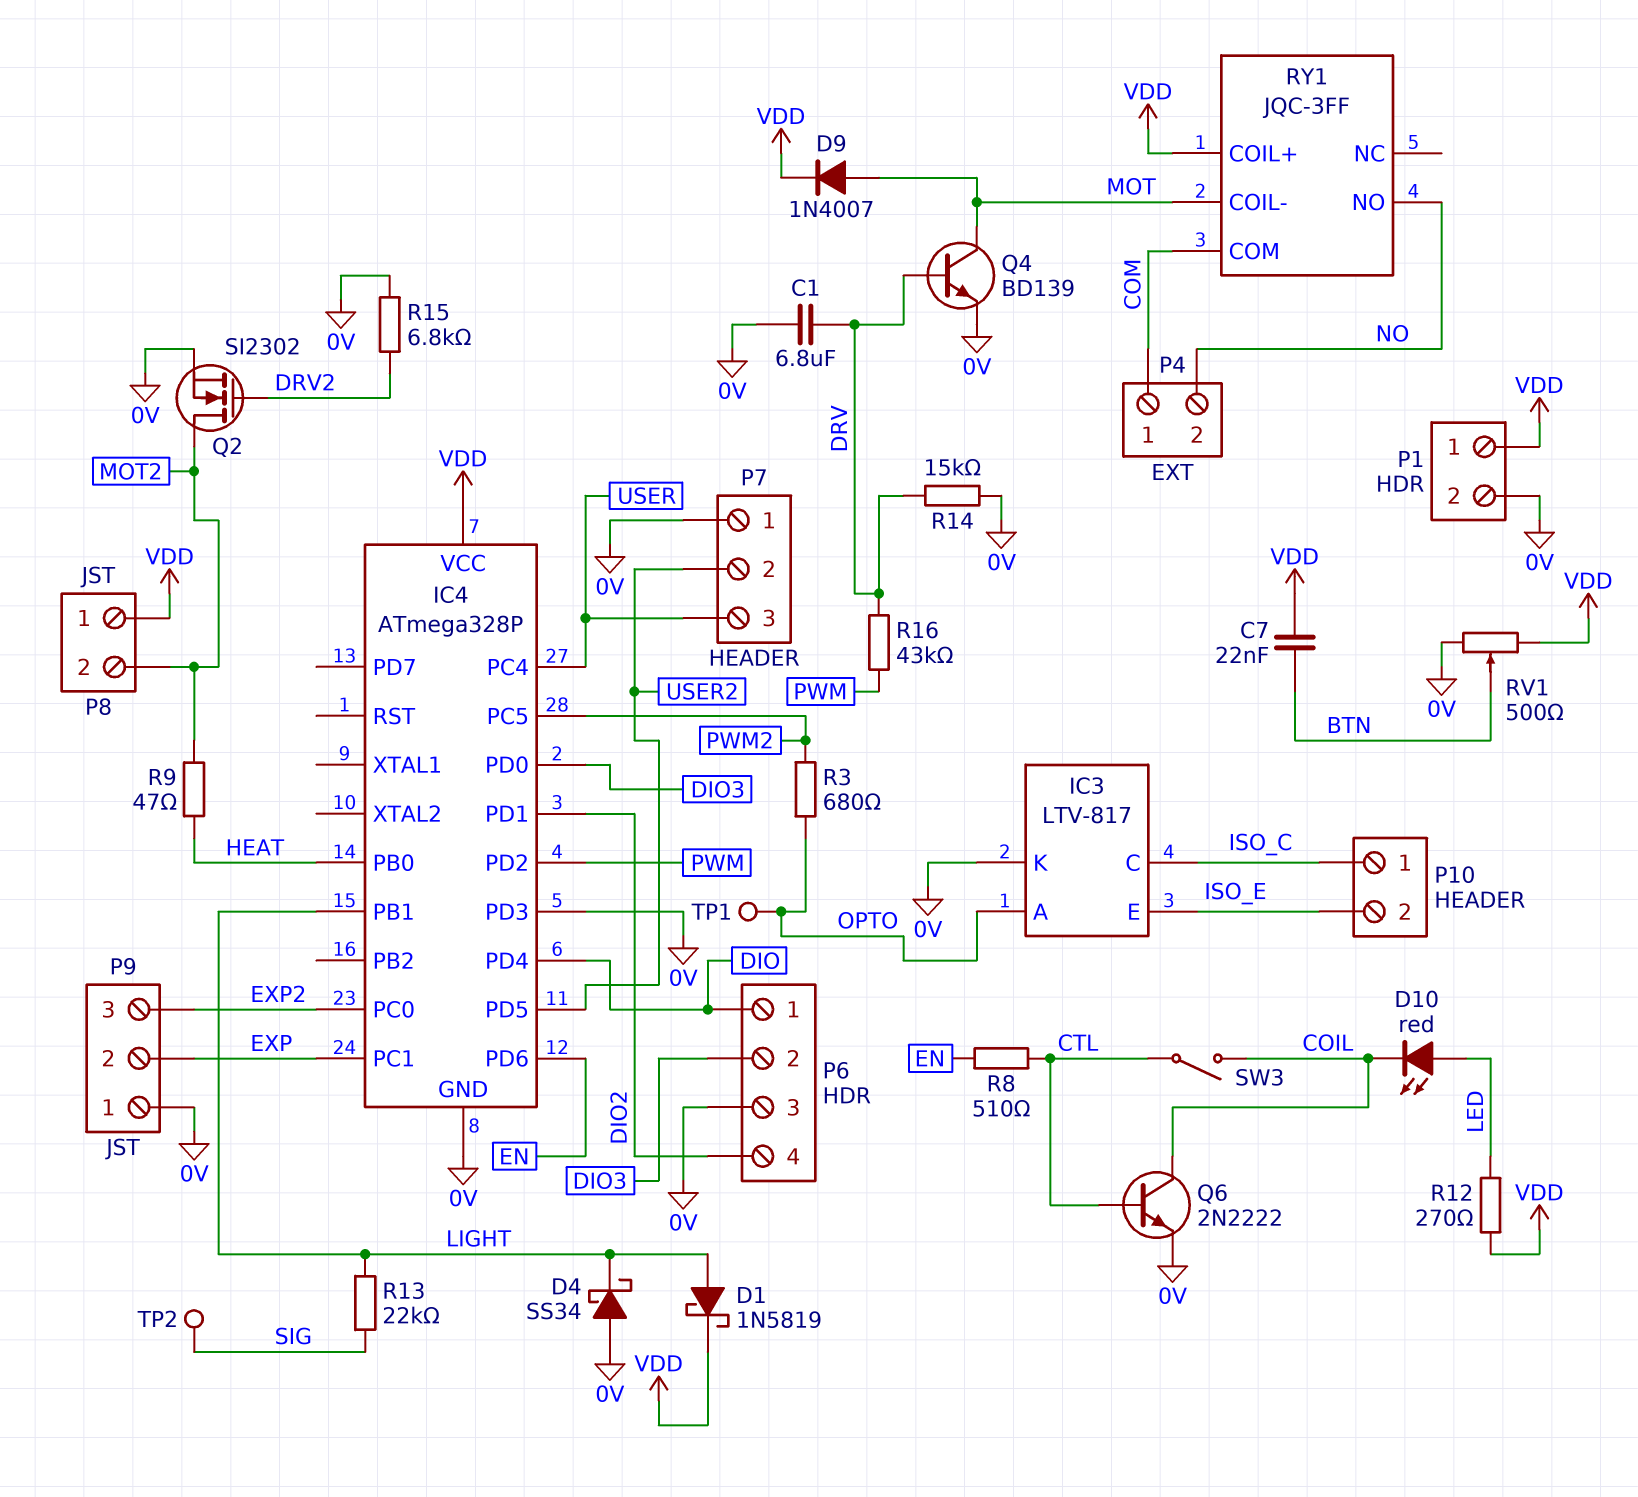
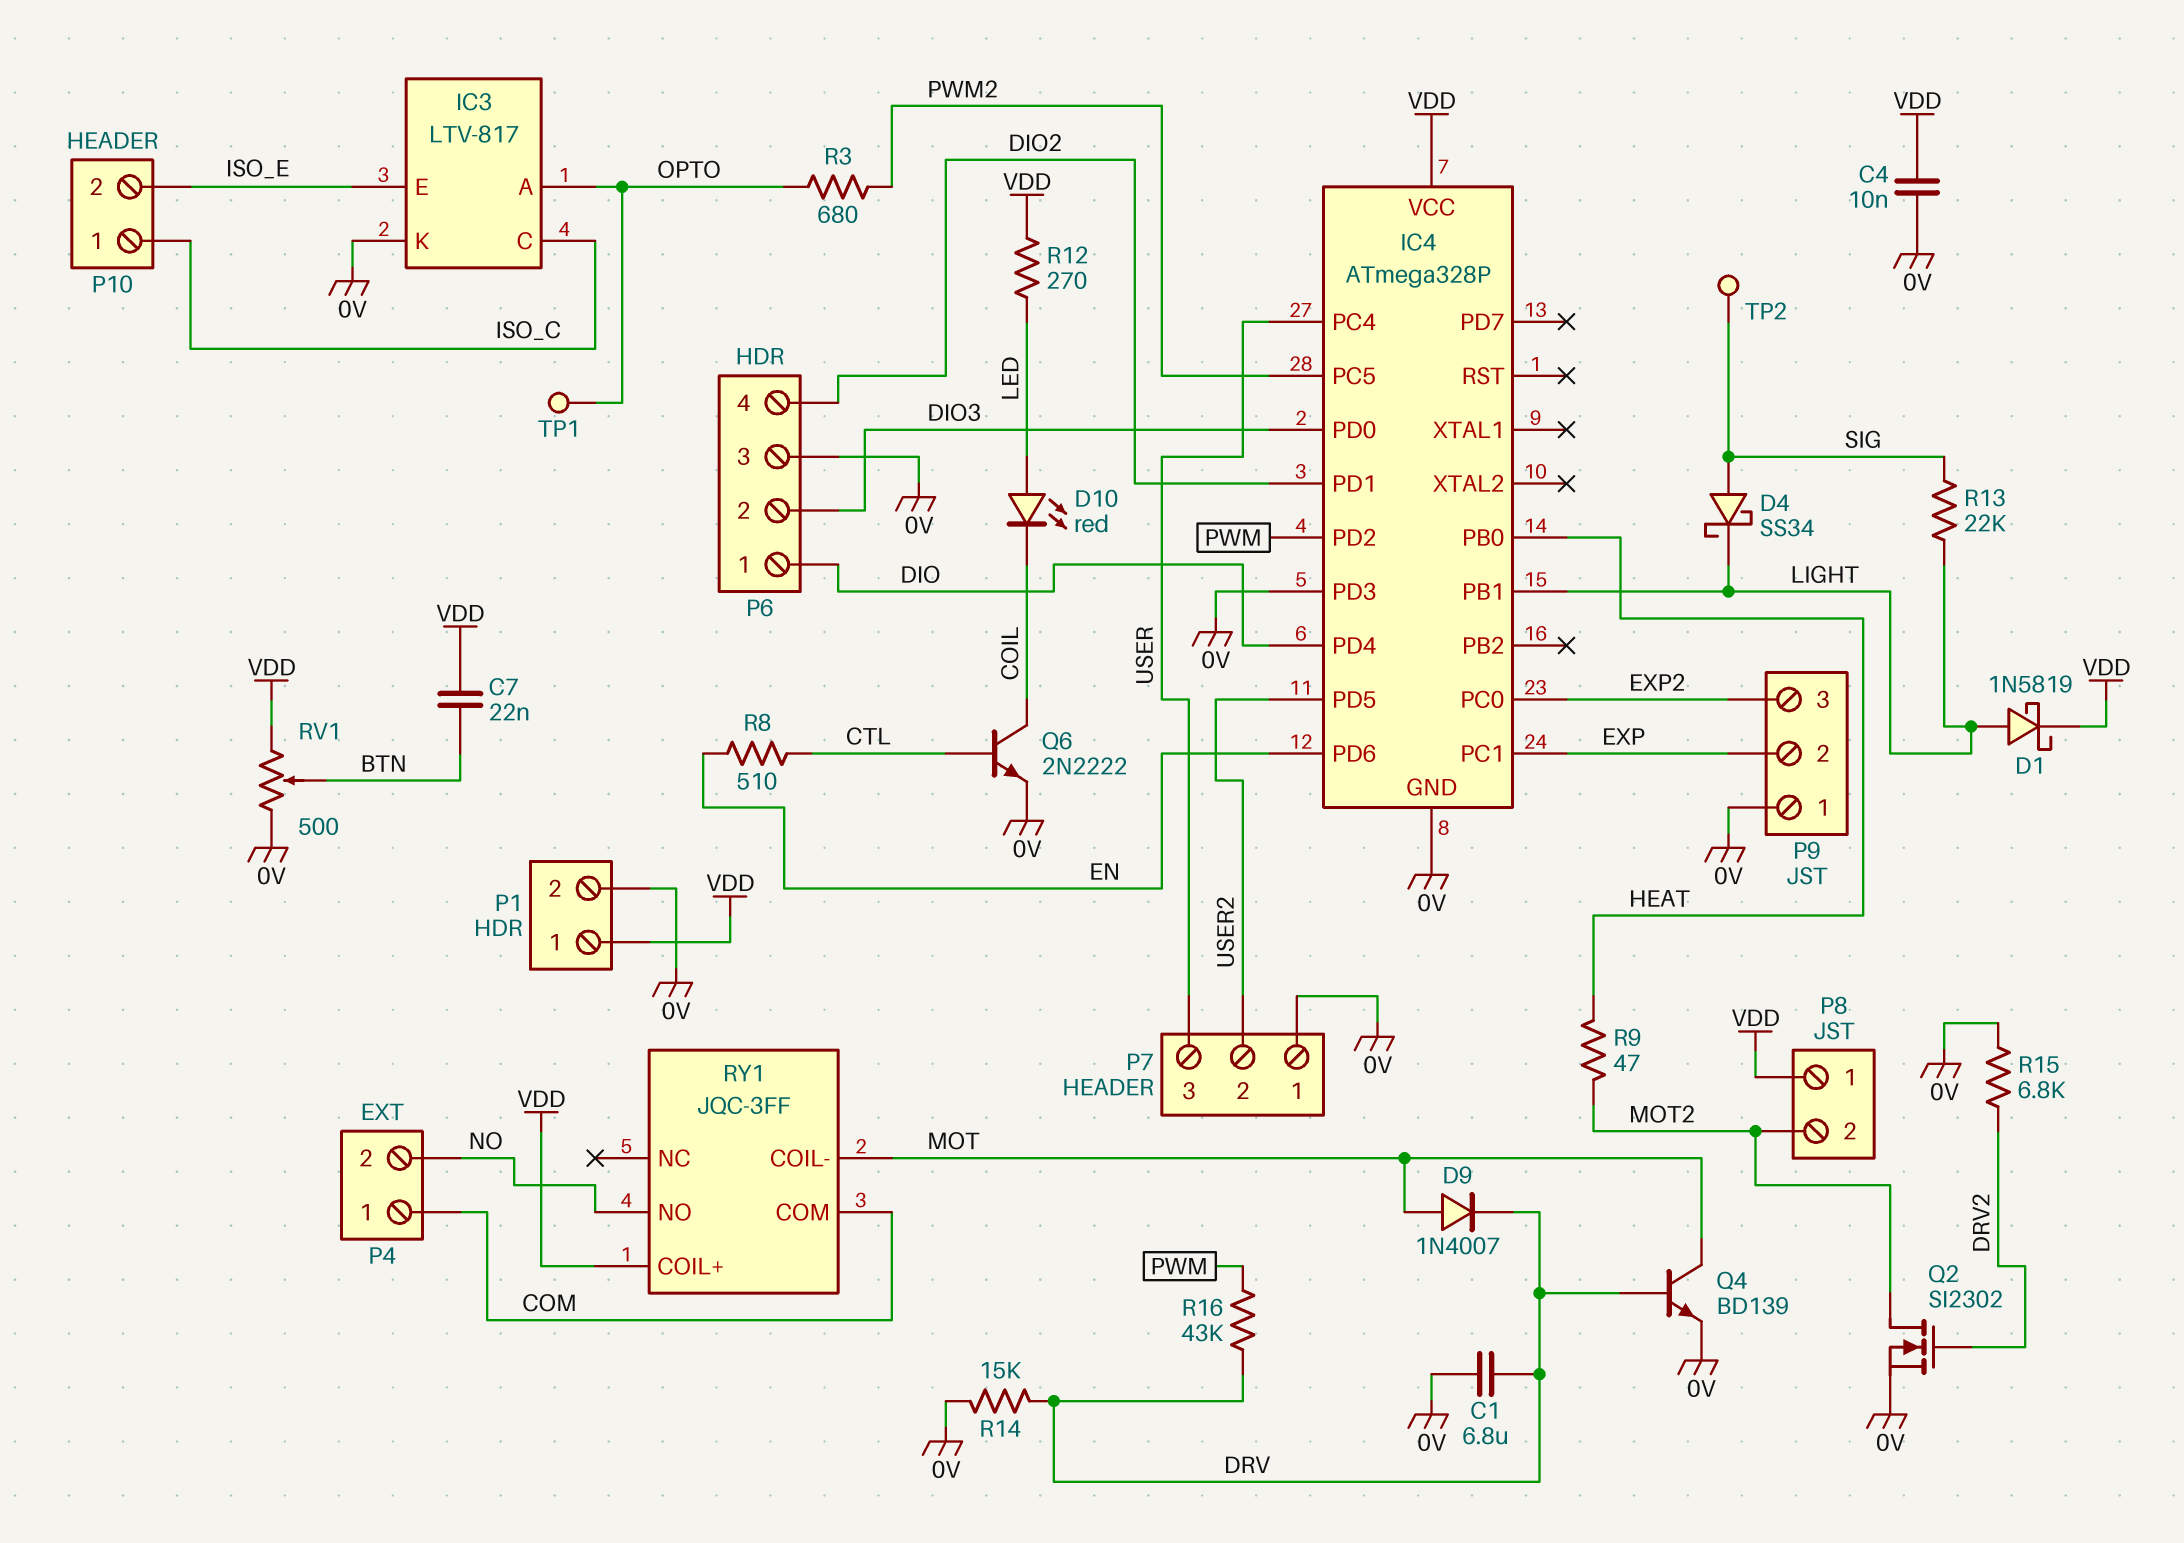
C4: none -> 10nF (0V, VDD)
D4: schottky SS34 (A 0V, K LIGHT) -> schottky SS34 (A SIG, K LIGHT)
D9: diode 1N4007 (A MOT, K VDD) -> diode 1N4007 (A MOT, K DRV)
SW3: switch (COIL, CTL) -> none

